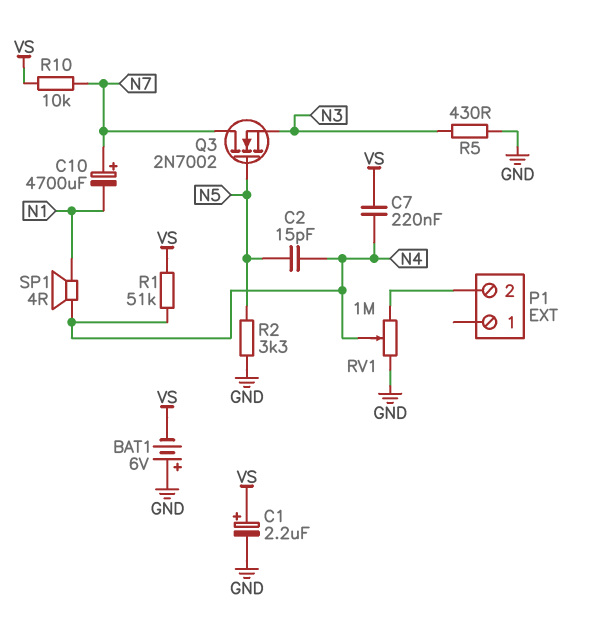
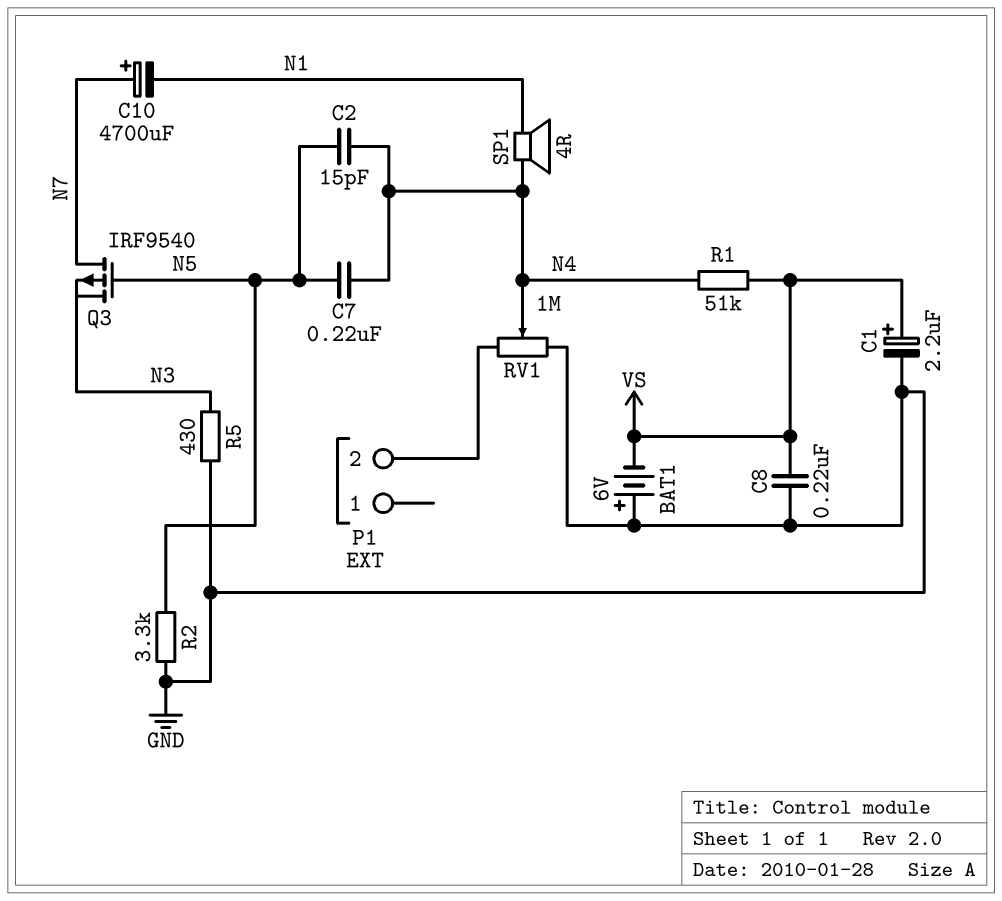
C7: 220nF (N4, VS) -> 220nF (N4, N5)
C8: none -> 220nF (GND, VS)
Q3: NMOS 2N7002 (G N5, D N7, S N3) -> PMOS IRF9540 (G N5, D N7, S N3)
R10: 10k (N7, VS) -> none

